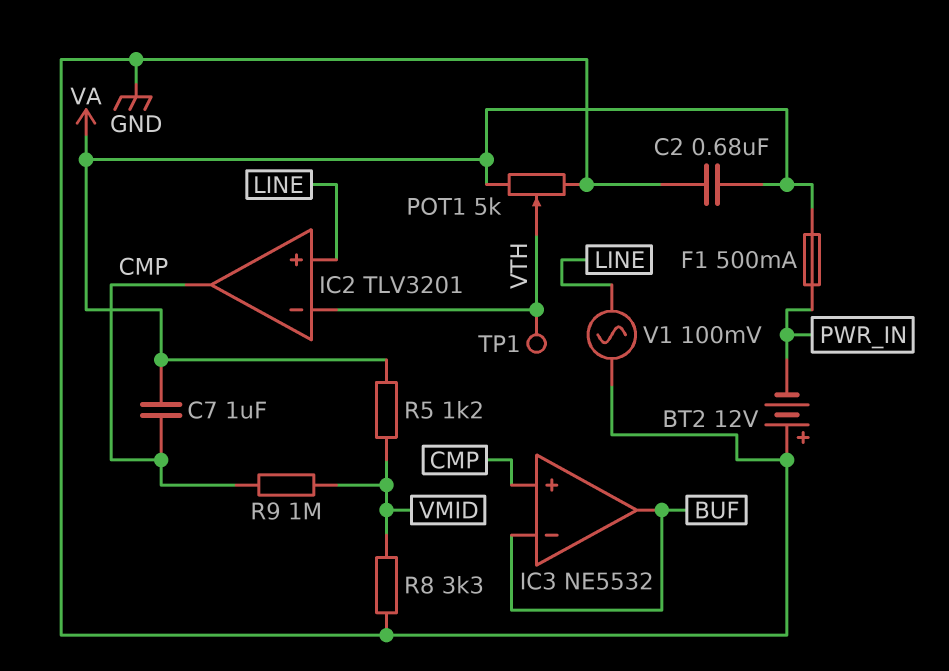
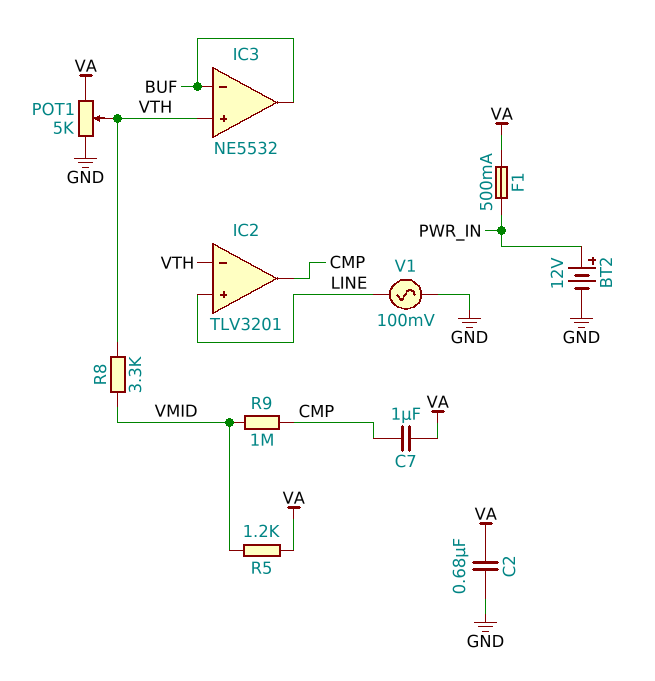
BT2: 12V (plus GND, minus PWR_IN) -> 12V (plus PWR_IN, minus GND)
IC3 pin in+: CMP -> VTH
R8: 3.3k (GND, VMID) -> 3.3k (VMID, VTH)
TP1: test point (VTH) -> none

